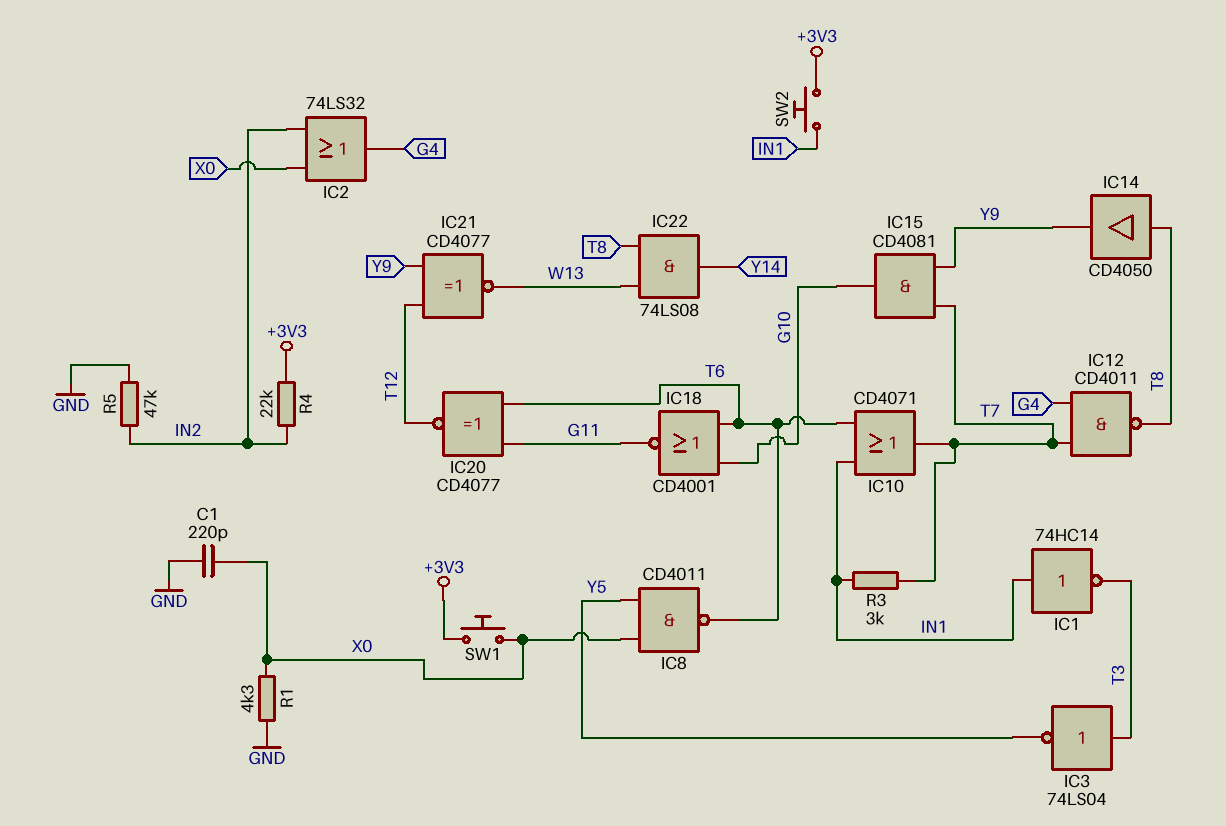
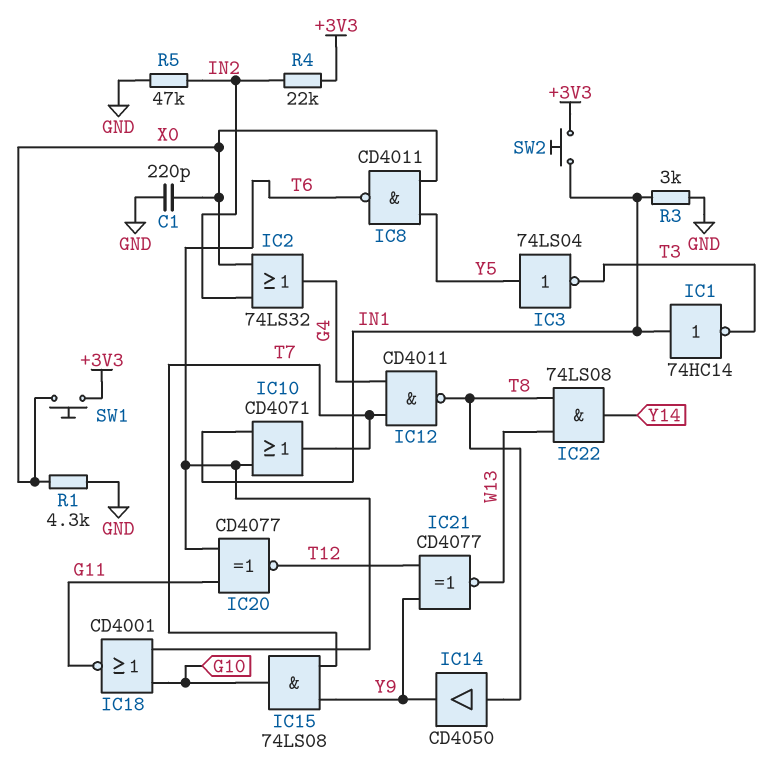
IC3: NOT 74LS04 (in T3, out Y5) -> NOT 74LS04 (in Y5, out T3)
IC15: AND CD4081 (in T7, in Y9, out G10) -> AND 74LS08 (in T7, in Y9, out G10)
R3: 3k (IN1, T7) -> 3k (GND, IN1)

